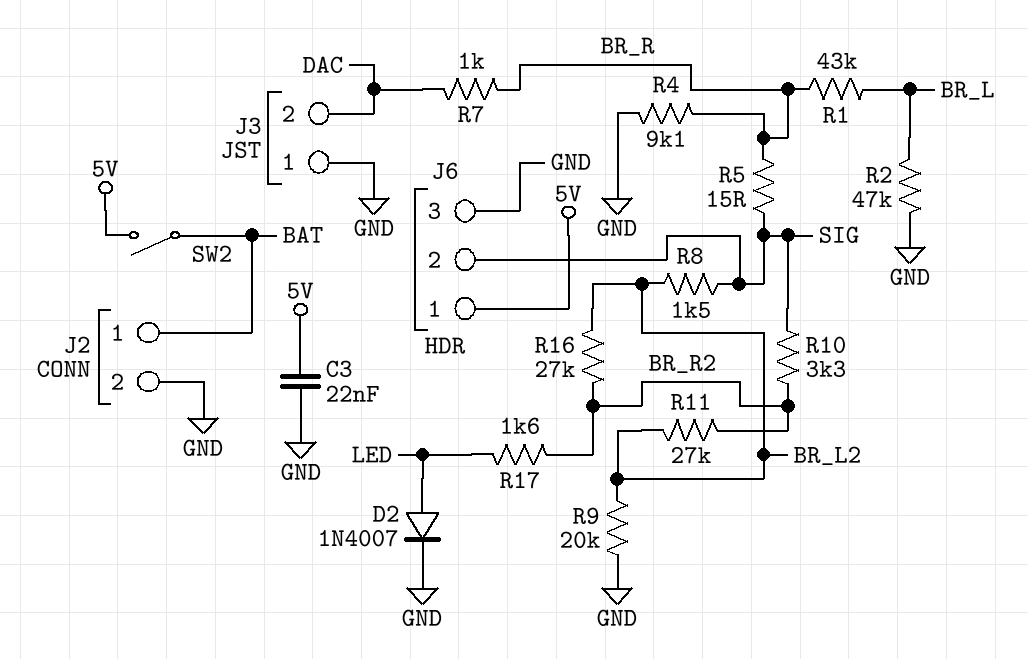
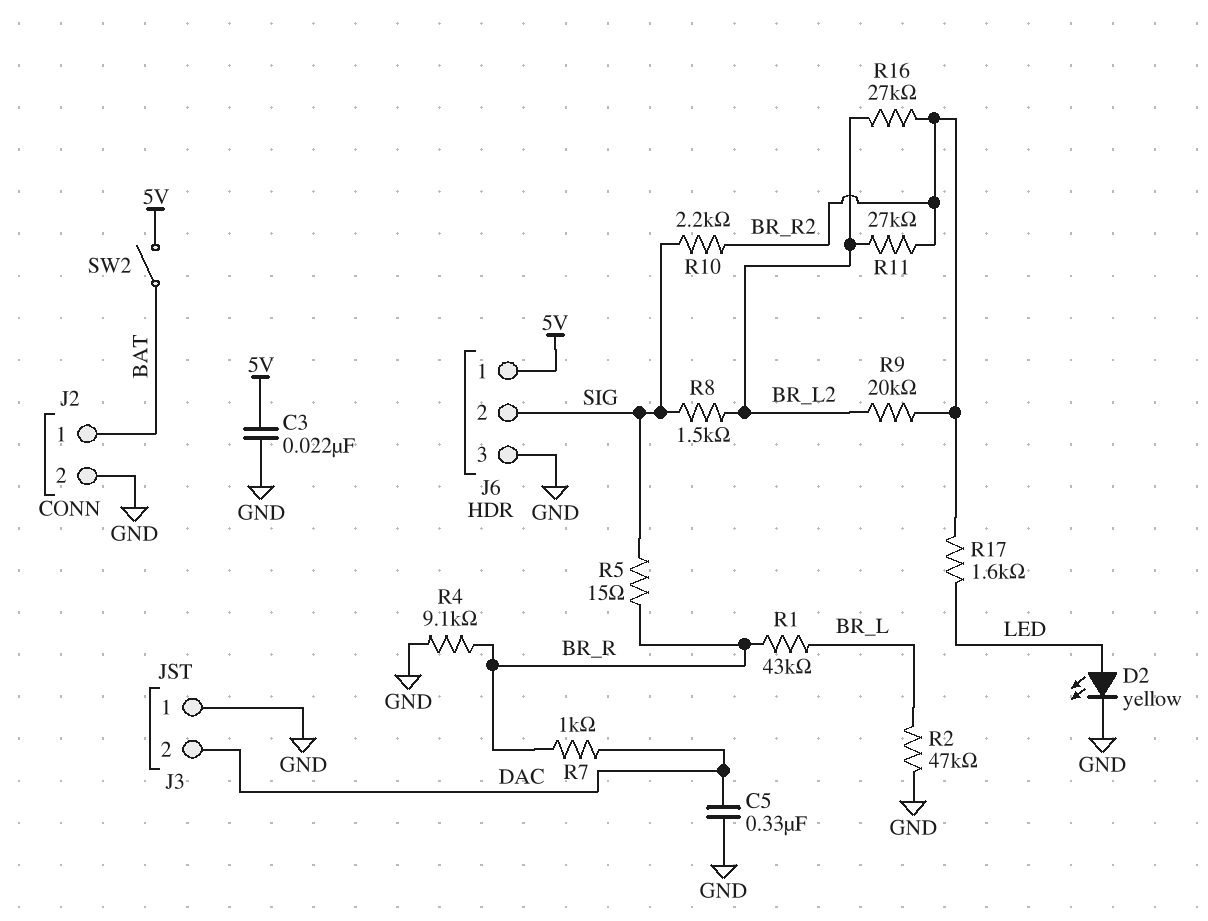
C5: none -> 330nF (DAC, GND)
D2: diode 1N4007 (A LED, K GND) -> LED yellow (A LED, K GND)
R9: 20k (BR_L2, GND) -> 20k (BR_L2, BR_R2)
R10: 3.3k (BR_R2, SIG) -> 2.2k (BR_R2, SIG)

